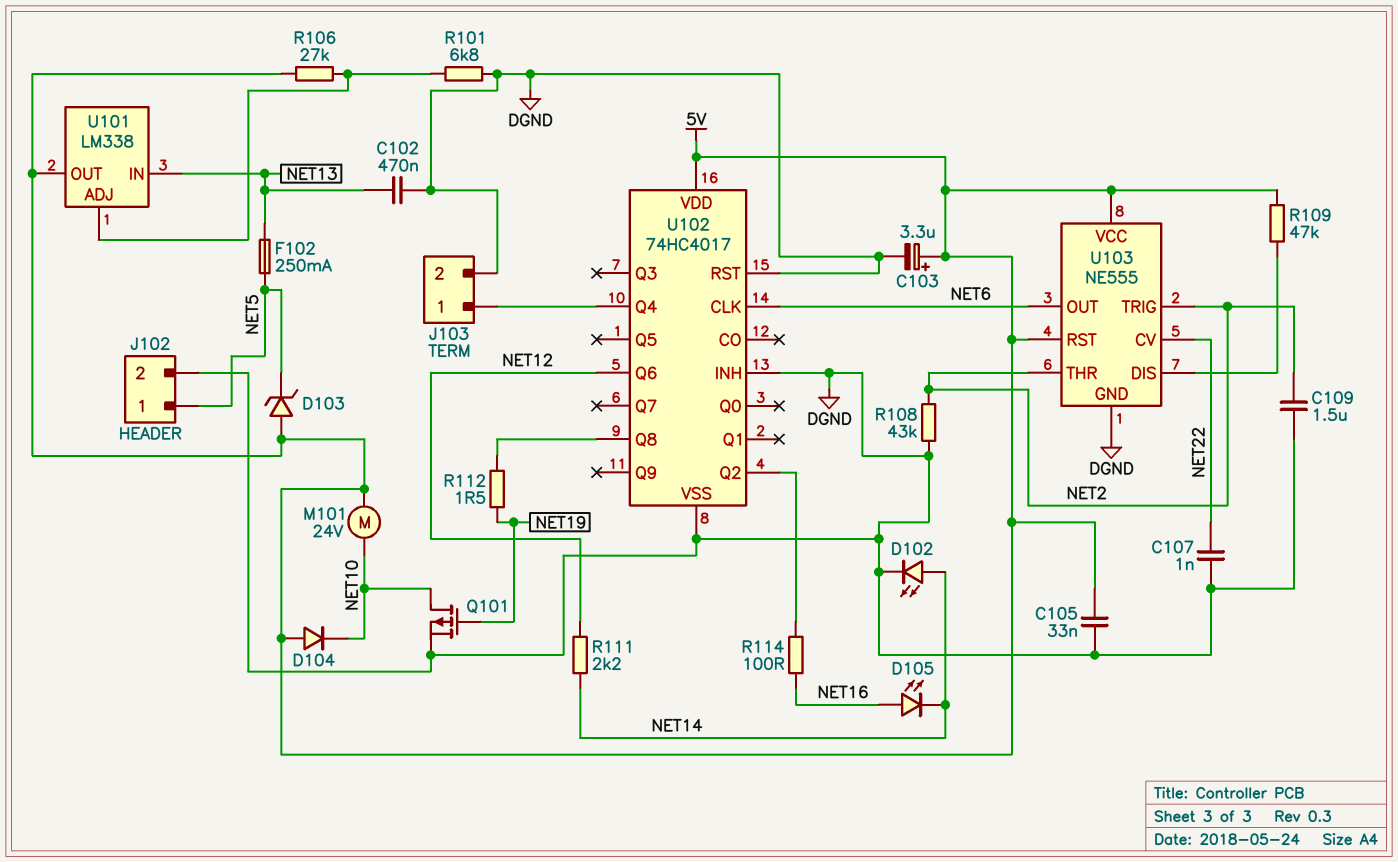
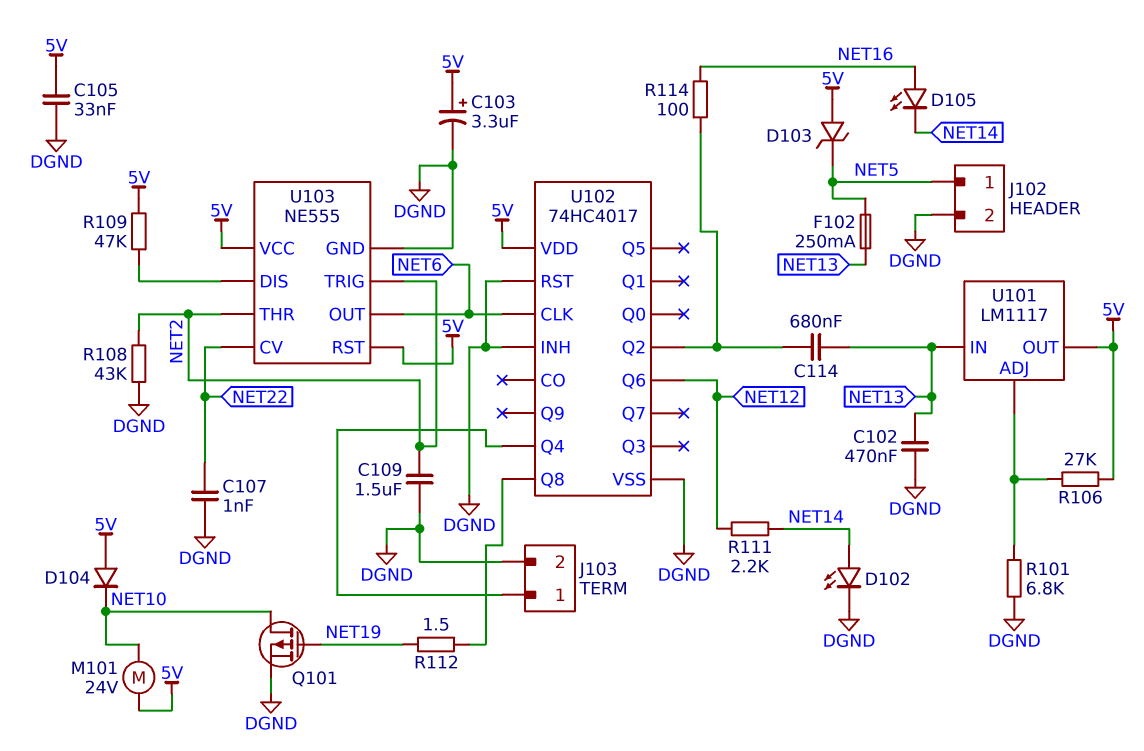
C114: none -> 680nF (NET13, U102/Q2)
U101: LM338 -> LM1117

